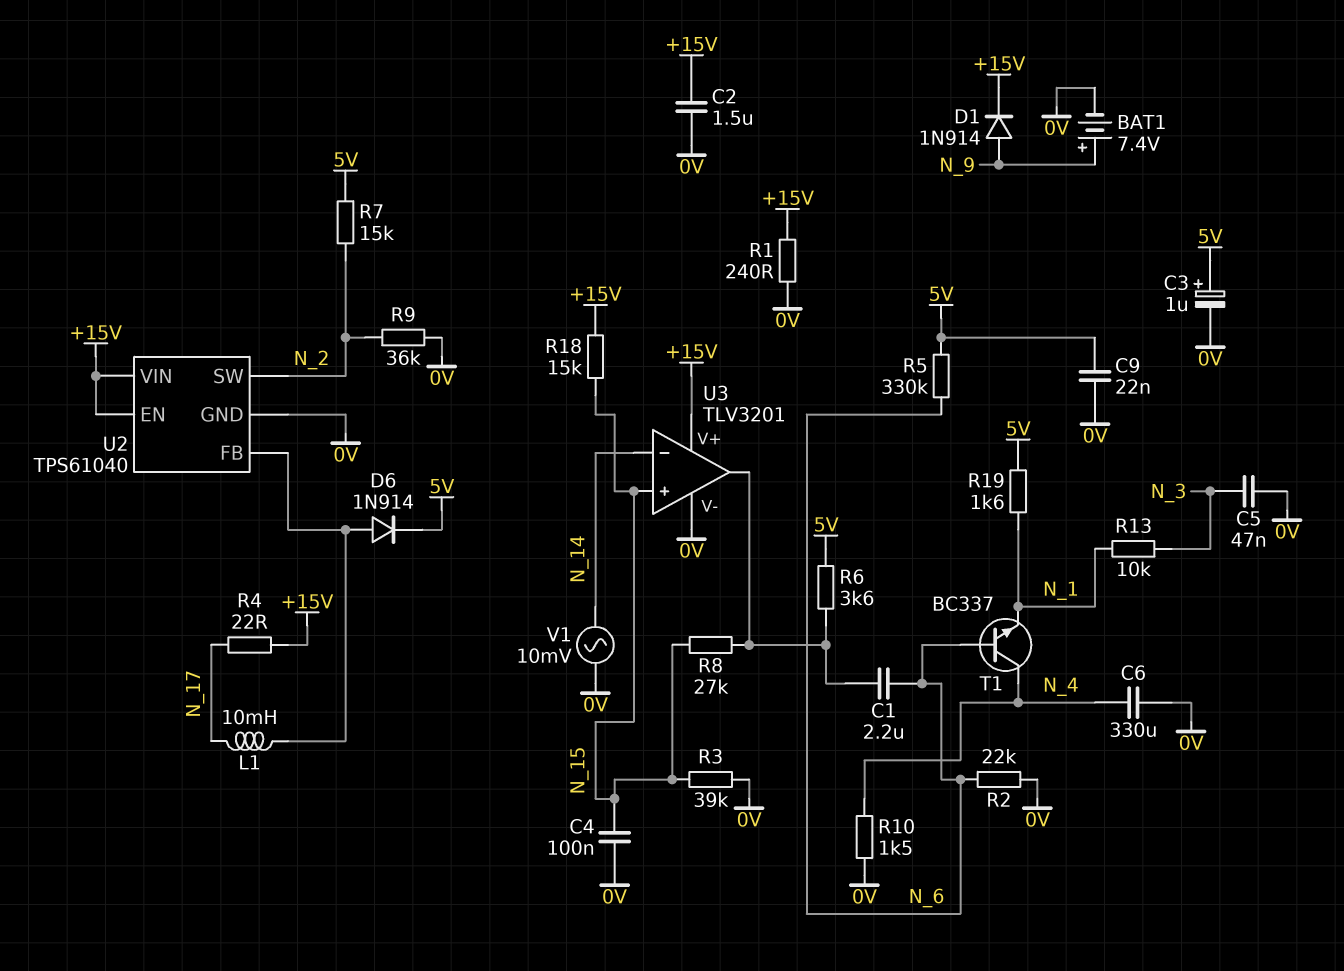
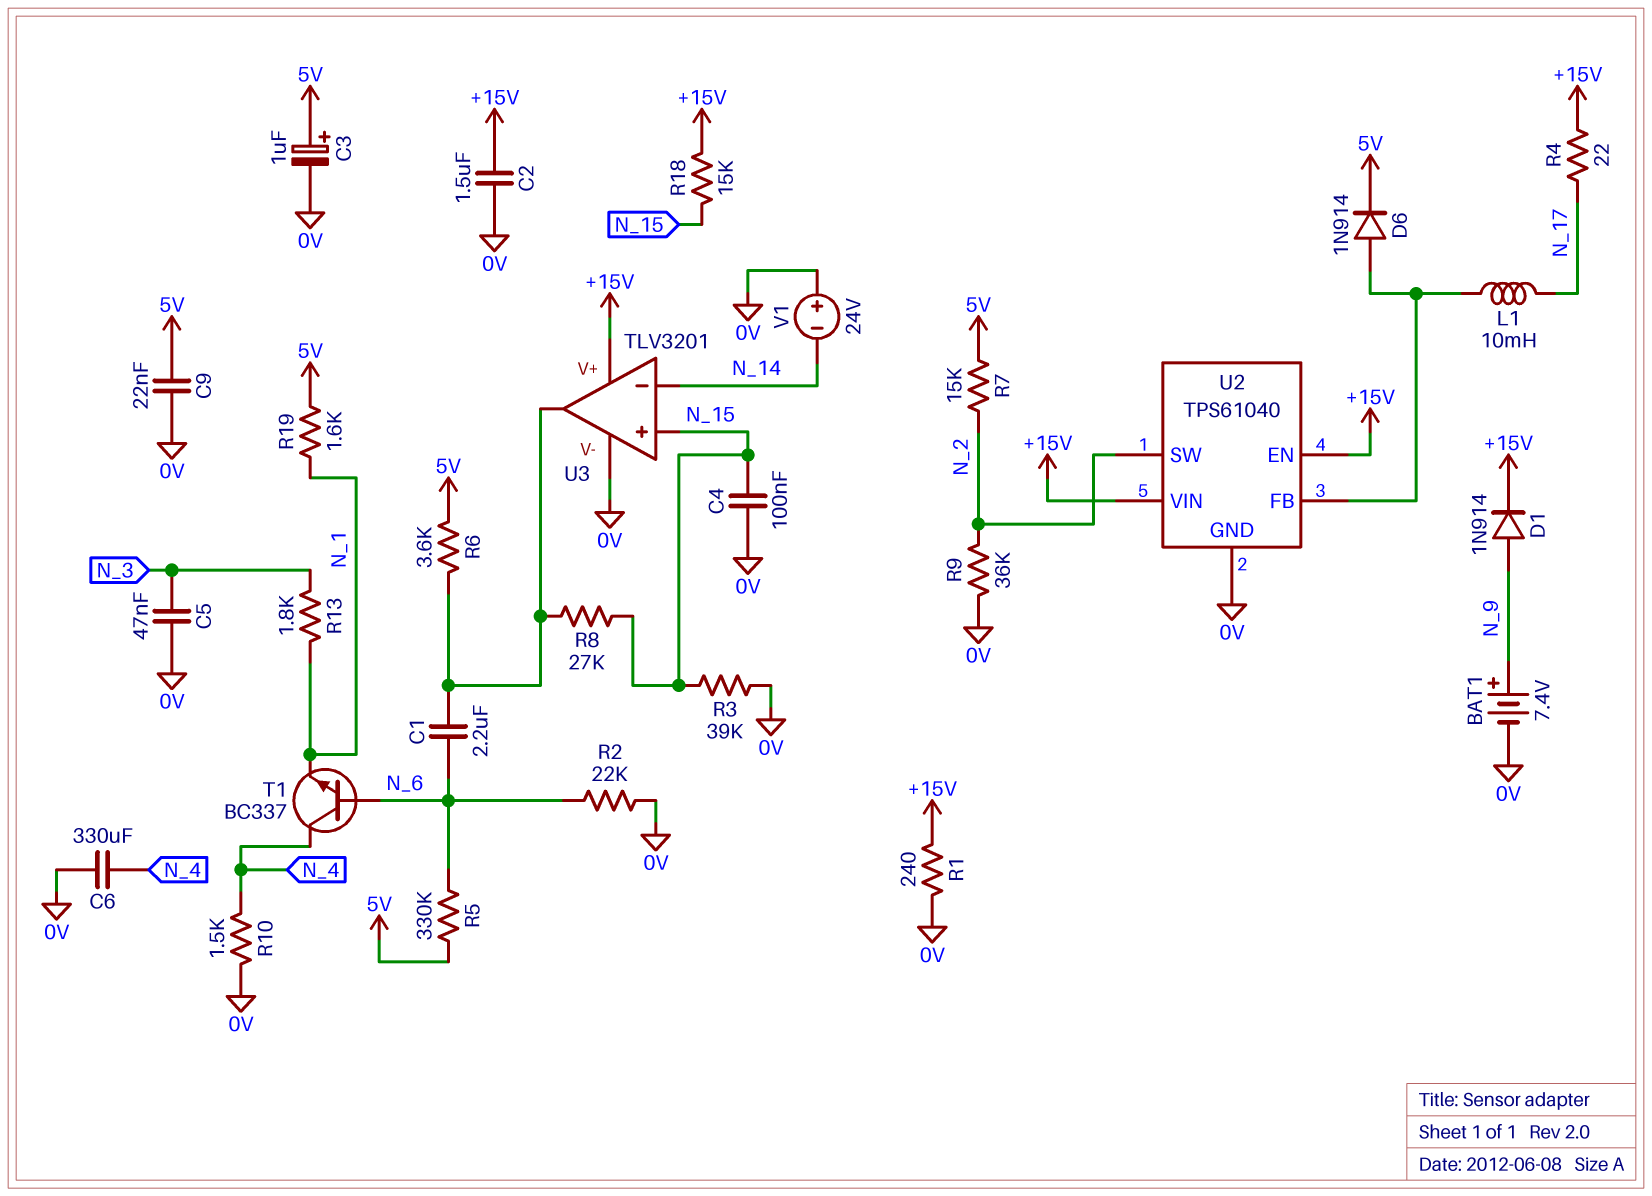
R13: 10k (N_1, N_3) -> 1.8k (N_1, N_3)
V1: AC 10mV (0V, N_14) -> 24V (plus 0V, minus N_14)

